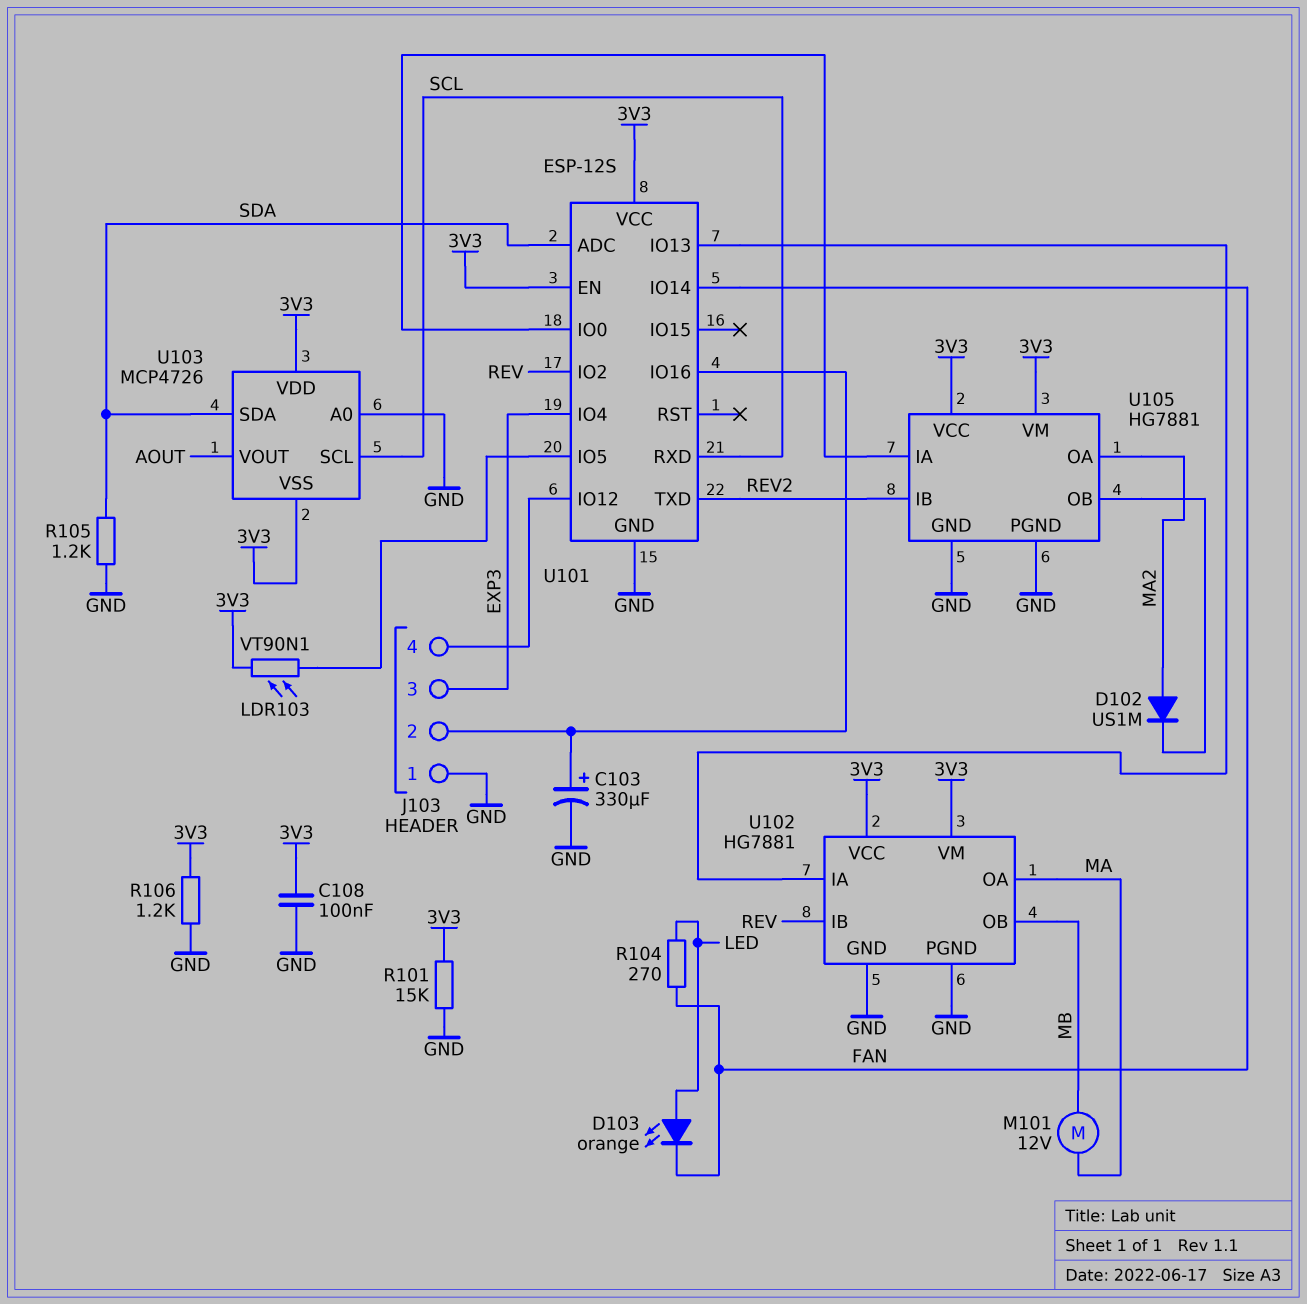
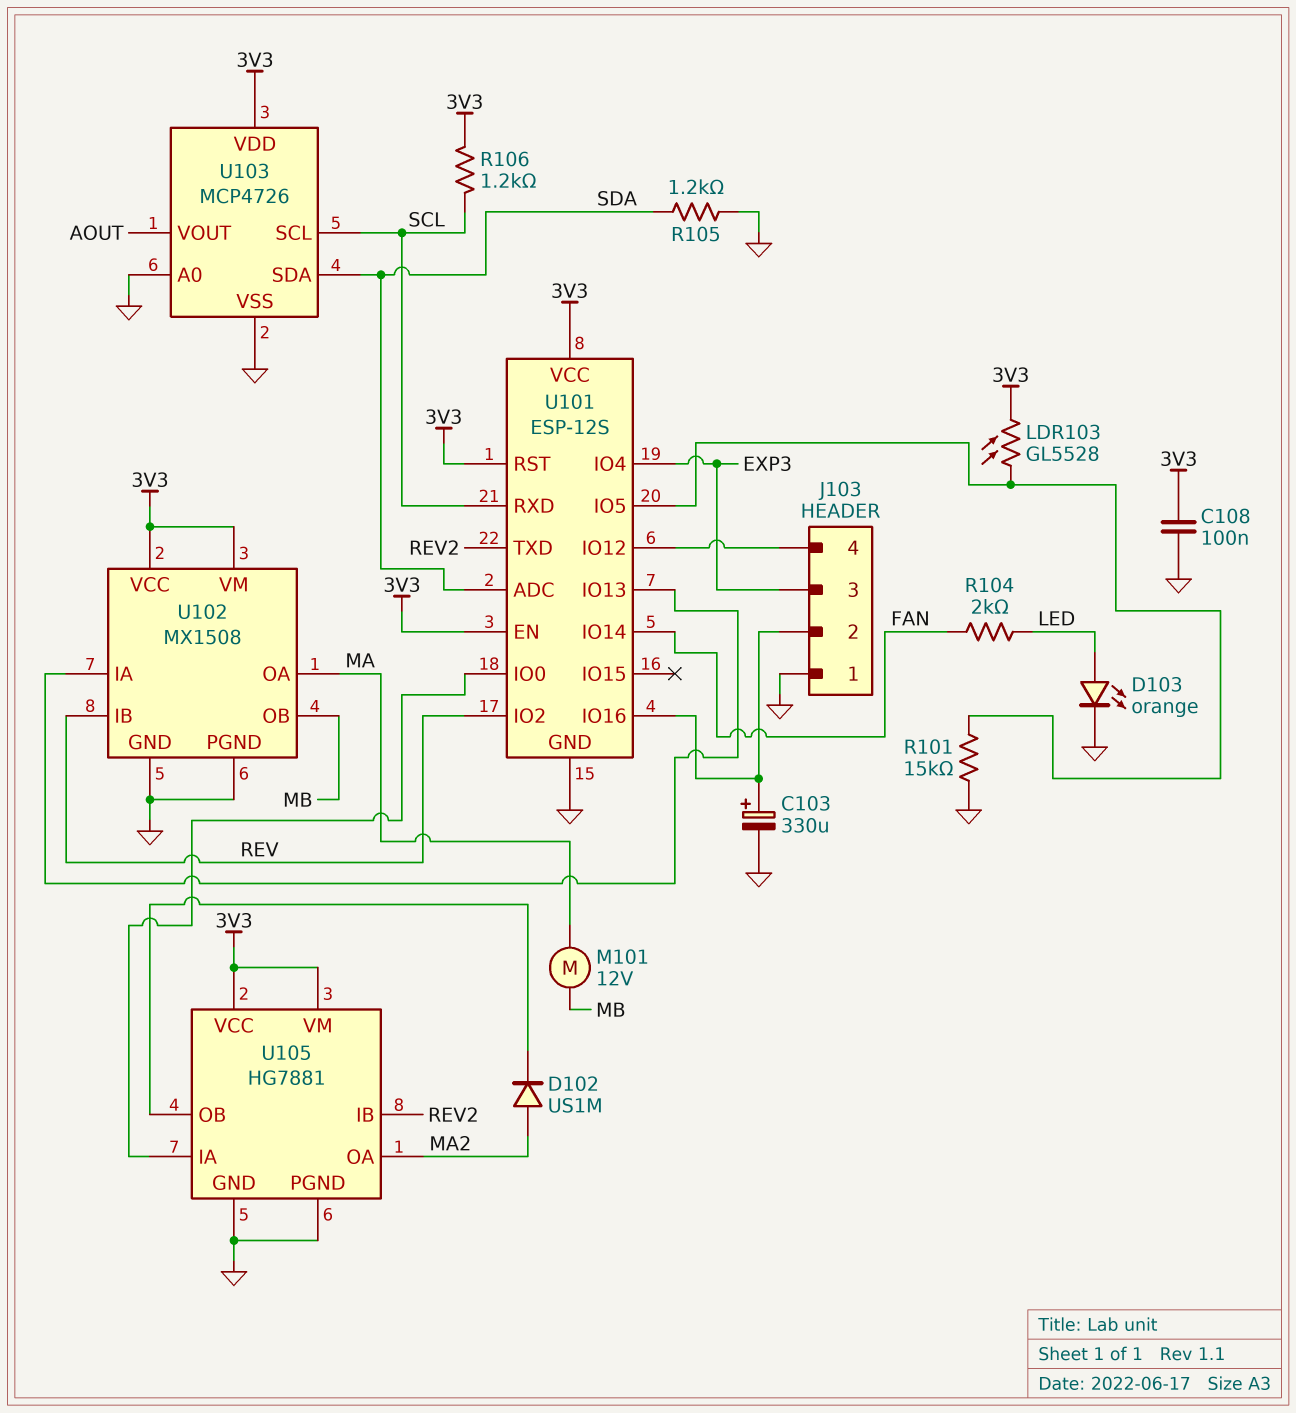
D103: LED orange (A LED, K FAN) -> LED orange (A LED, K GND)
LDR103: VT90N1 (3V3, U101/IO5) -> GL5528 (3V3, U101/IO5)
R101: 15k (3V3, GND) -> 15k (GND, U101/IO5)
R104: 270 (FAN, LED) -> 2k (FAN, LED)
R106: 1.2k (3V3, GND) -> 1.2k (3V3, SCL)
U101 pin RST: none -> 3V3
U102: HG7881 -> MX1508
U103 pin VSS: 3V3 -> GND

